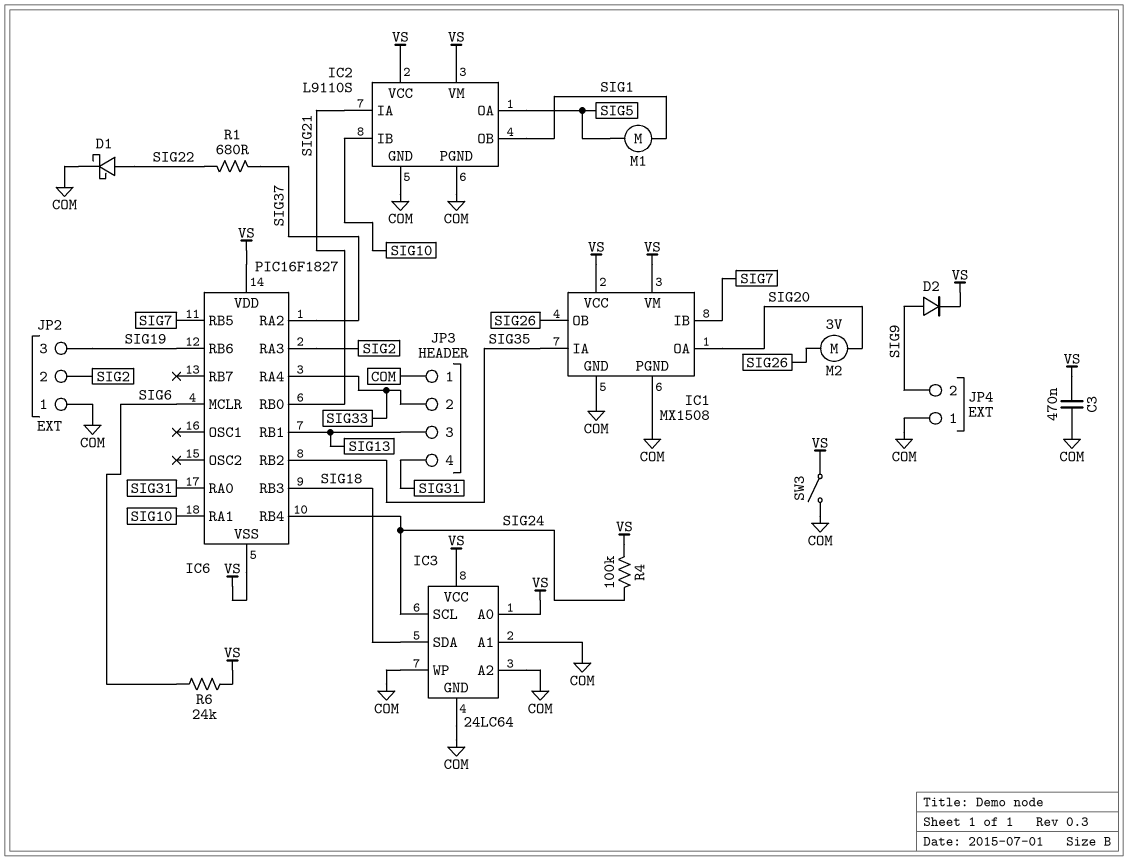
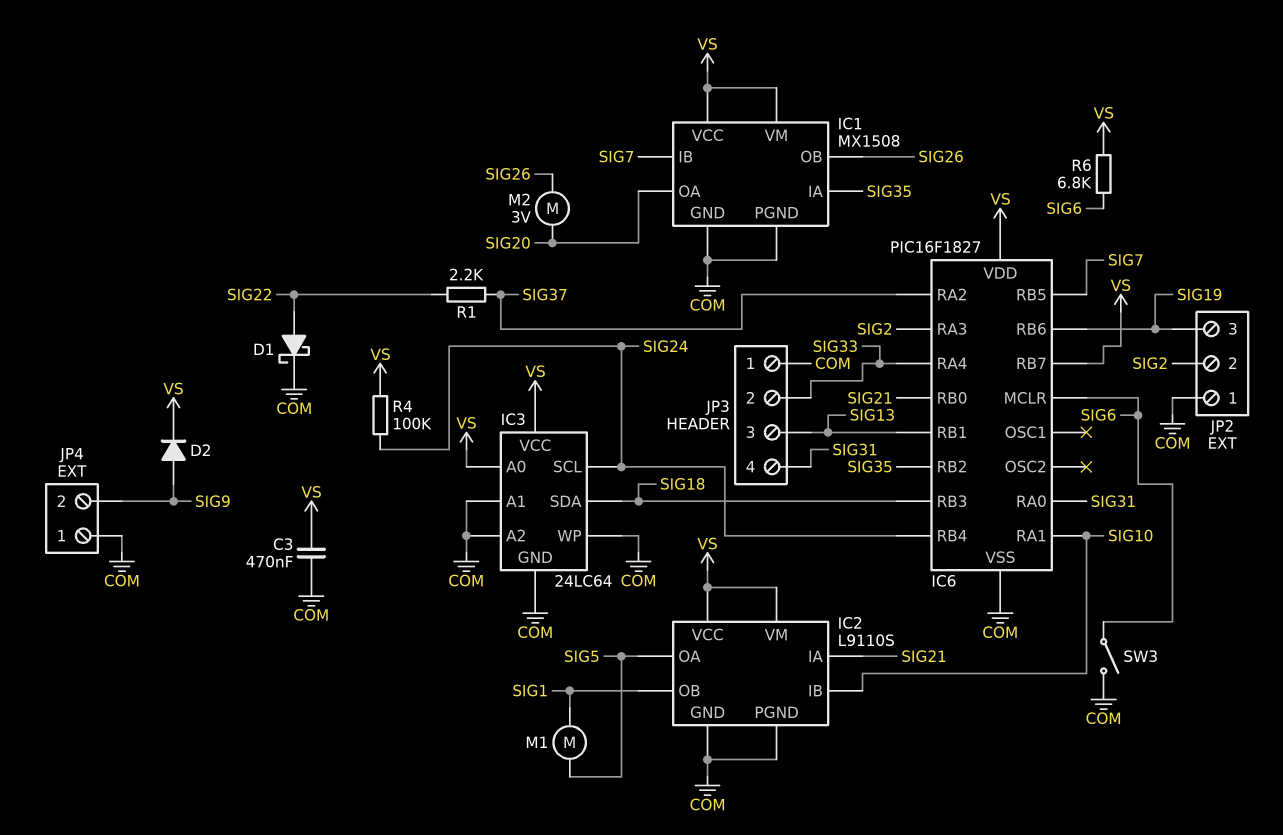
IC6 pin RB7: none -> VS
IC6 pin VSS: VS -> COM
R1: 680 (SIG22, SIG37) -> 2.2k (SIG22, SIG37)
R6: 24k (SIG6, VS) -> 6.8k (SIG6, VS)
SW3: switch (COM, VS) -> switch (COM, SIG6)

